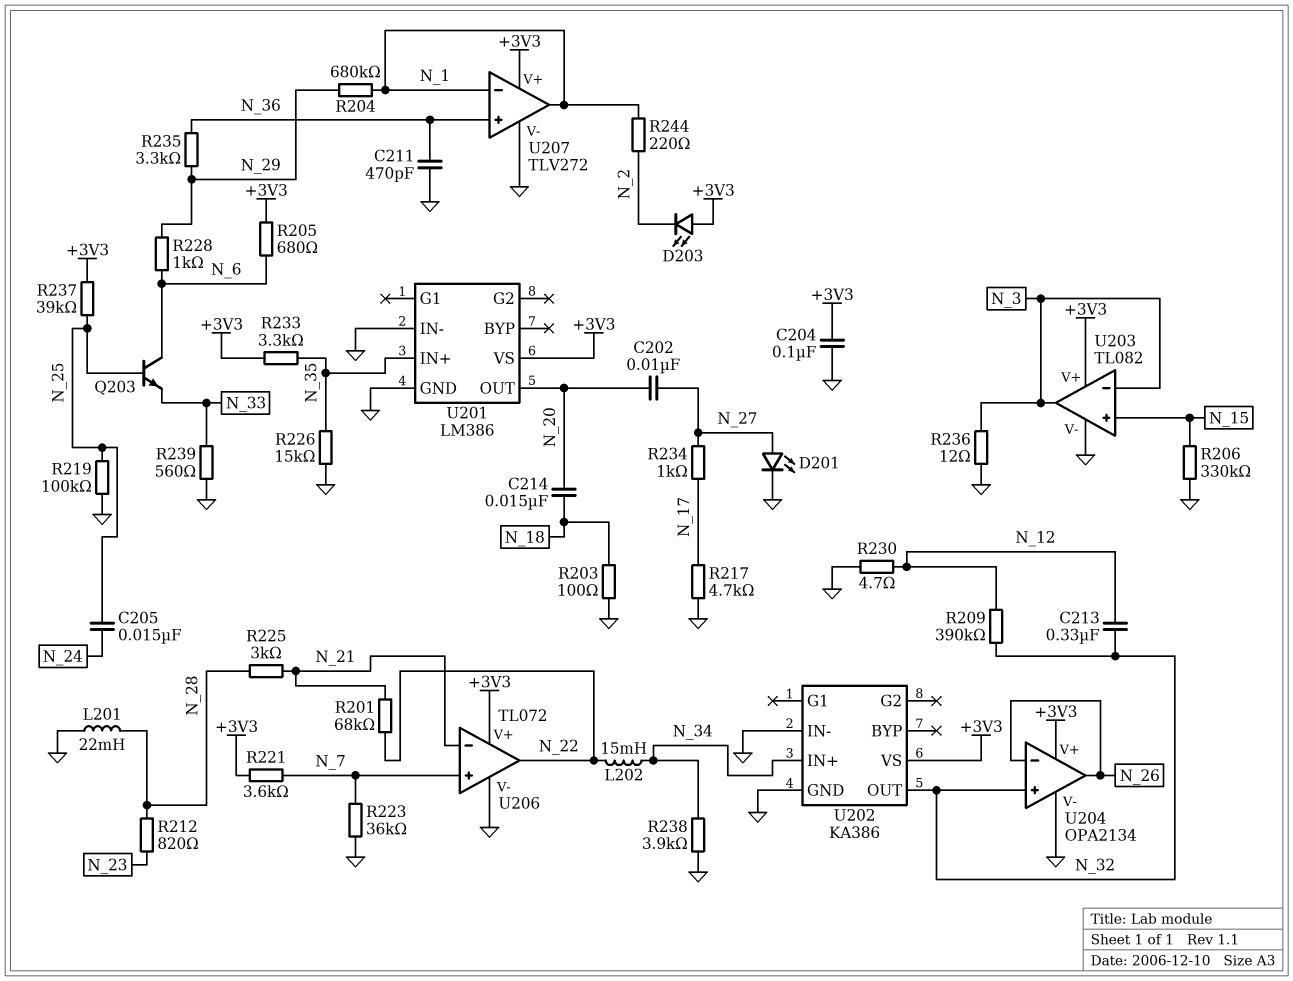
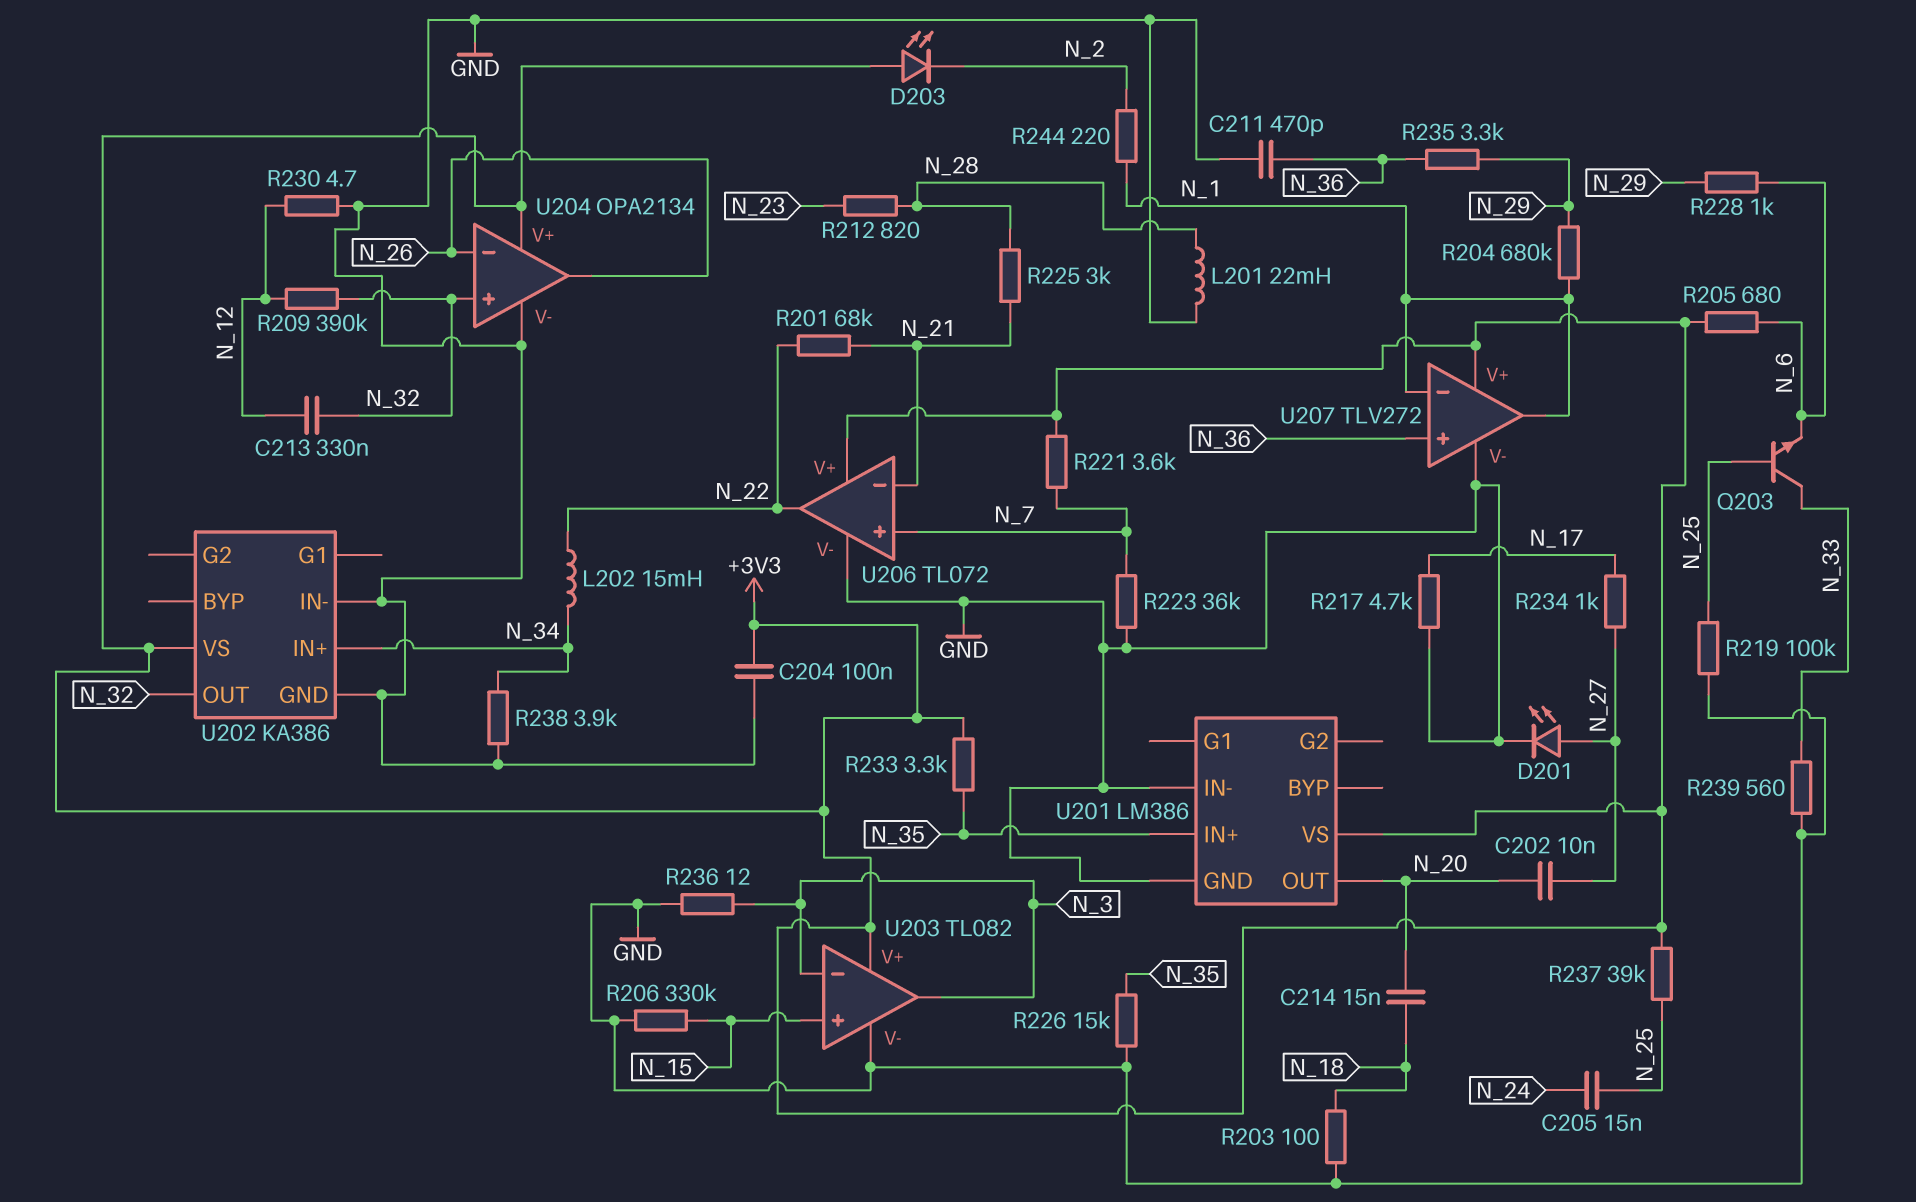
Q203: NPN (B N_25, C N_6, E N_33) -> NPN (B N_25, C N_33, E N_6)

